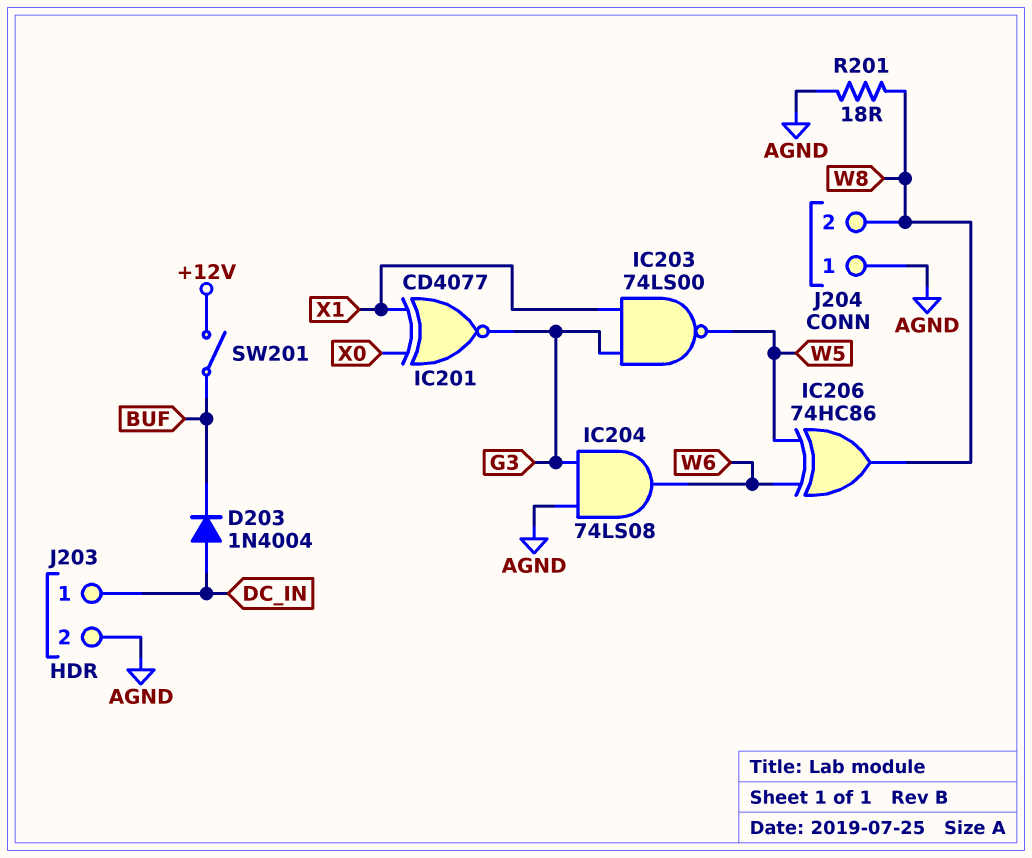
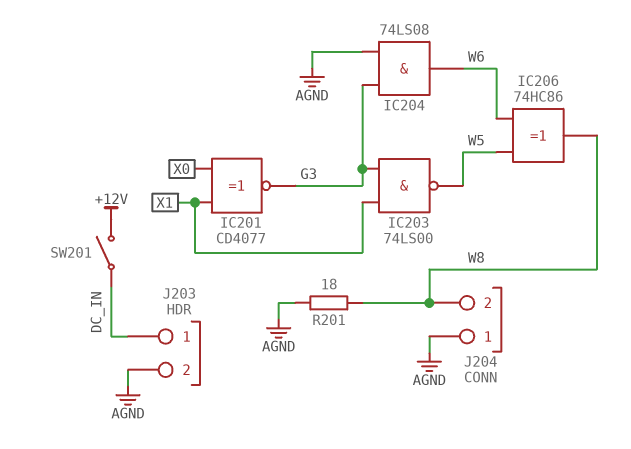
D203: diode 1N4004 (A DC_IN, K BUF) -> none
SW201: switch (+12V, BUF) -> switch (+12V, DC_IN)

